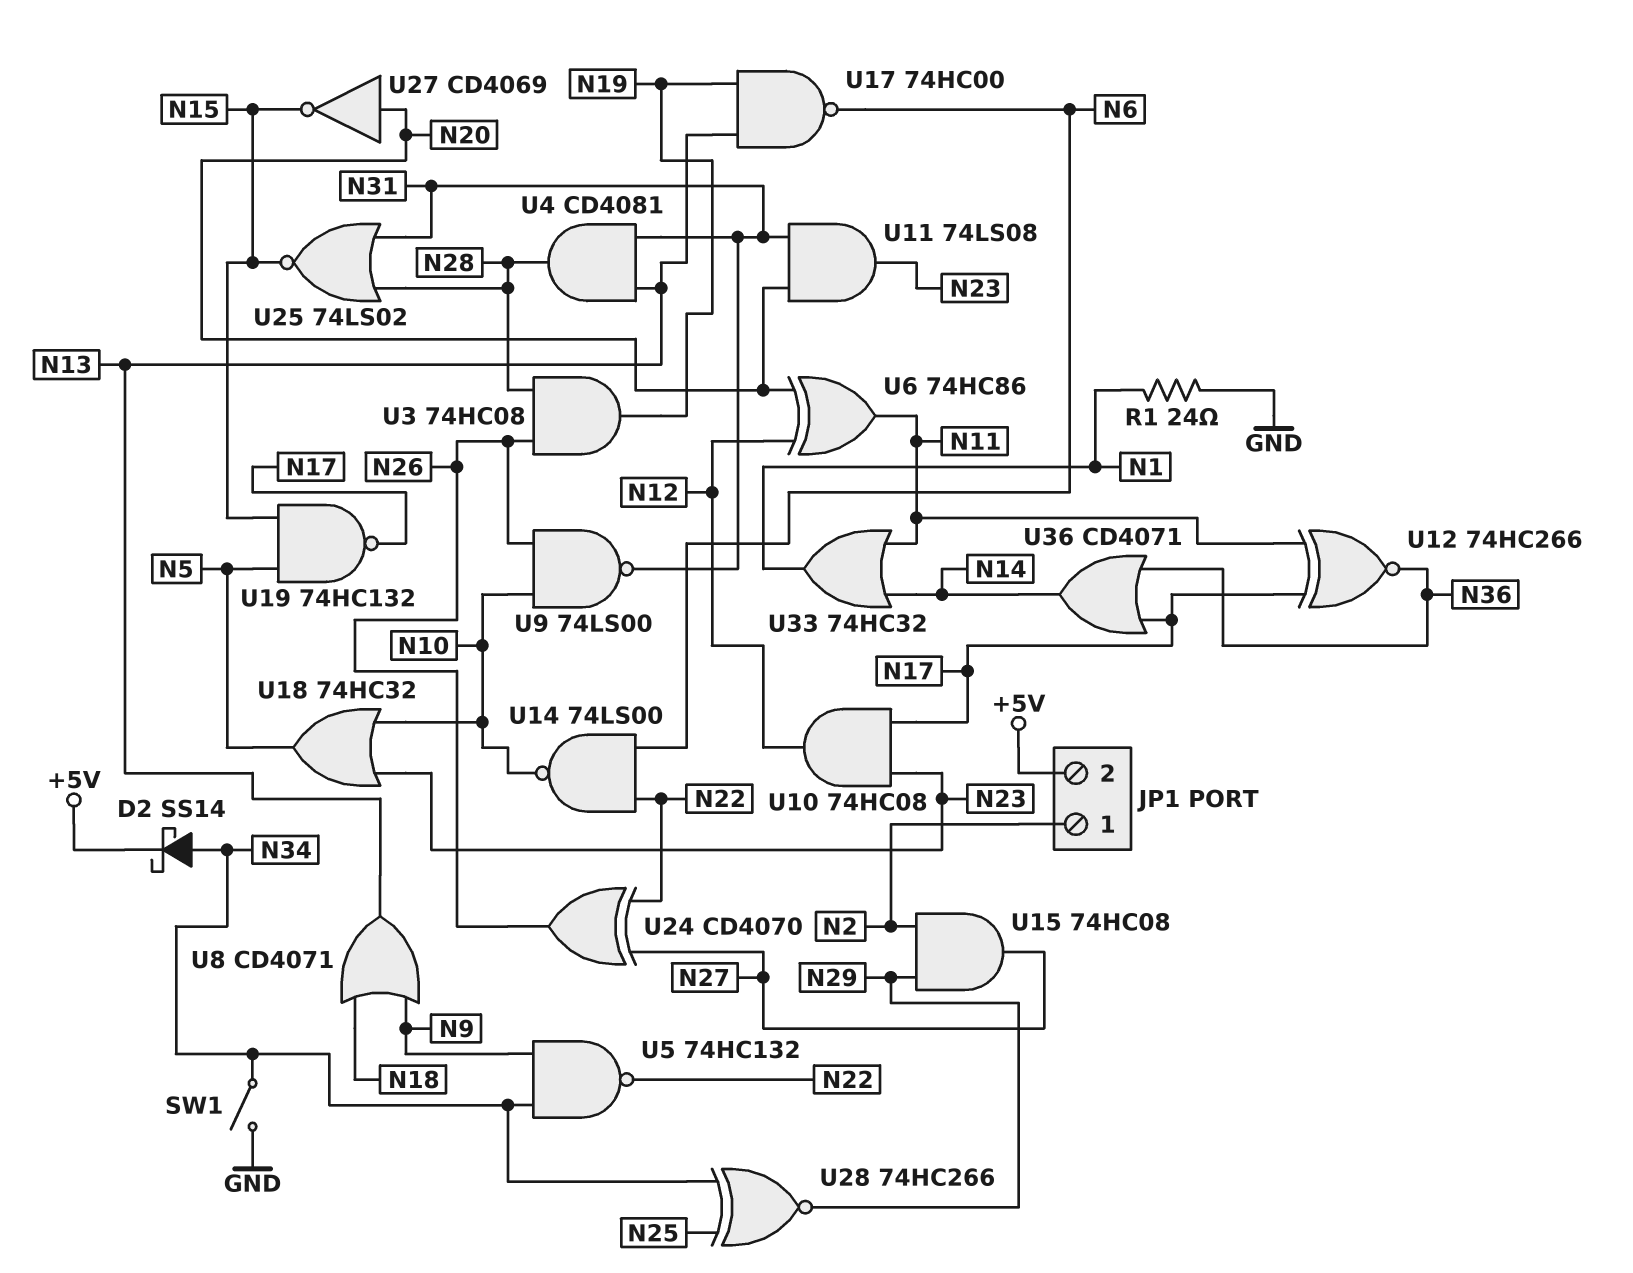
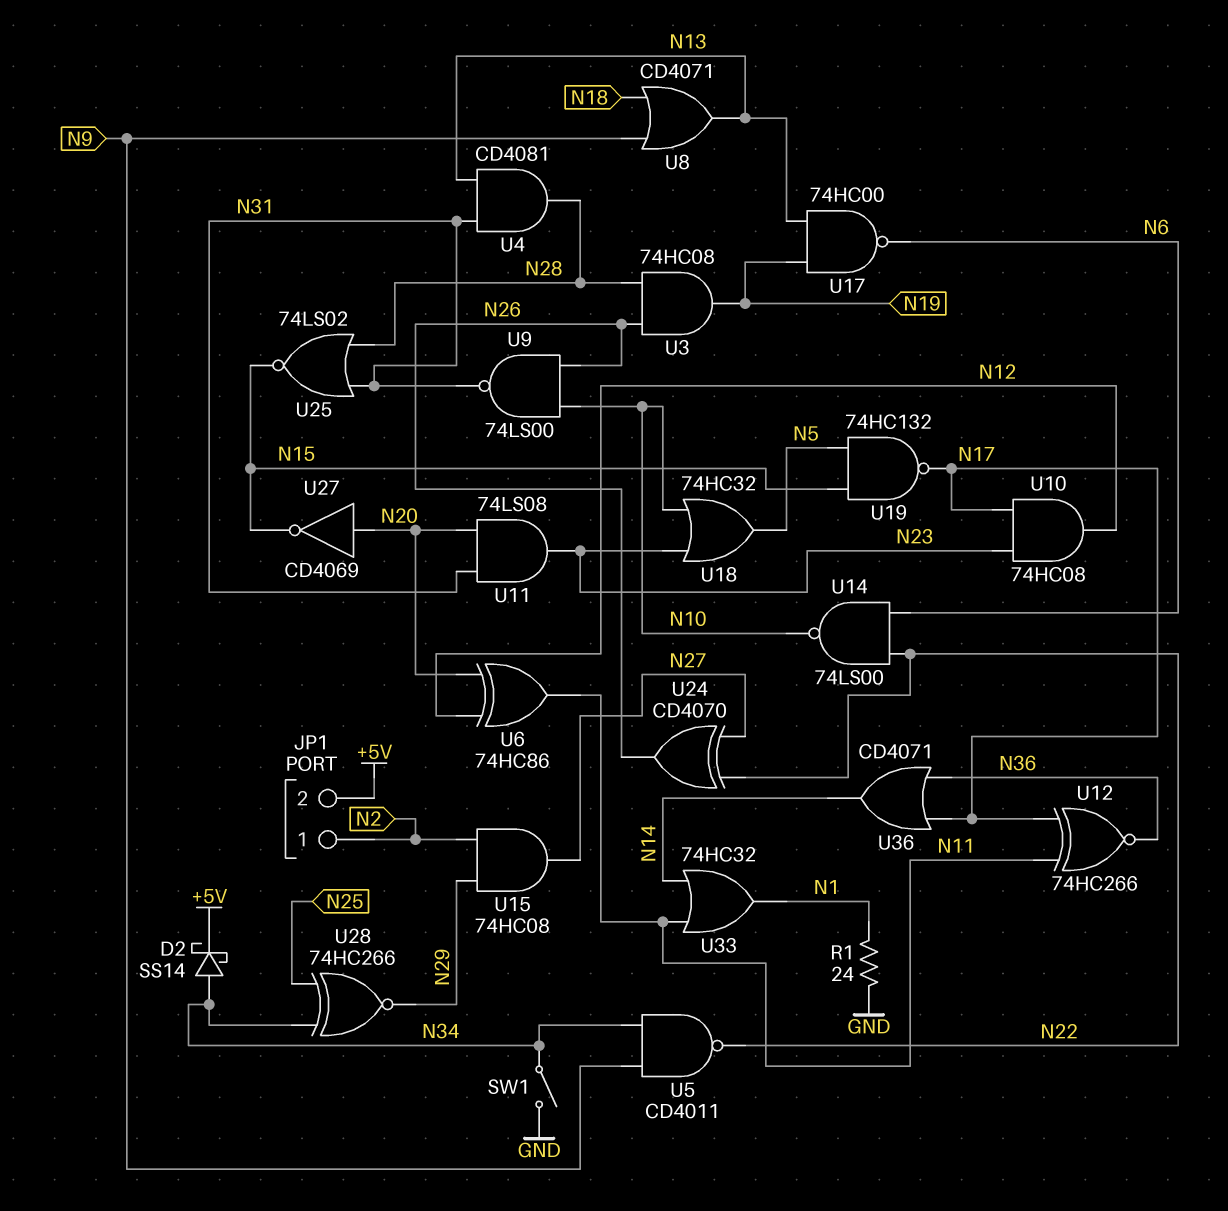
U5: NAND 74HC132 (in N9, in N34, out N22) -> NAND CD4011 (in N9, in N34, out N22)

